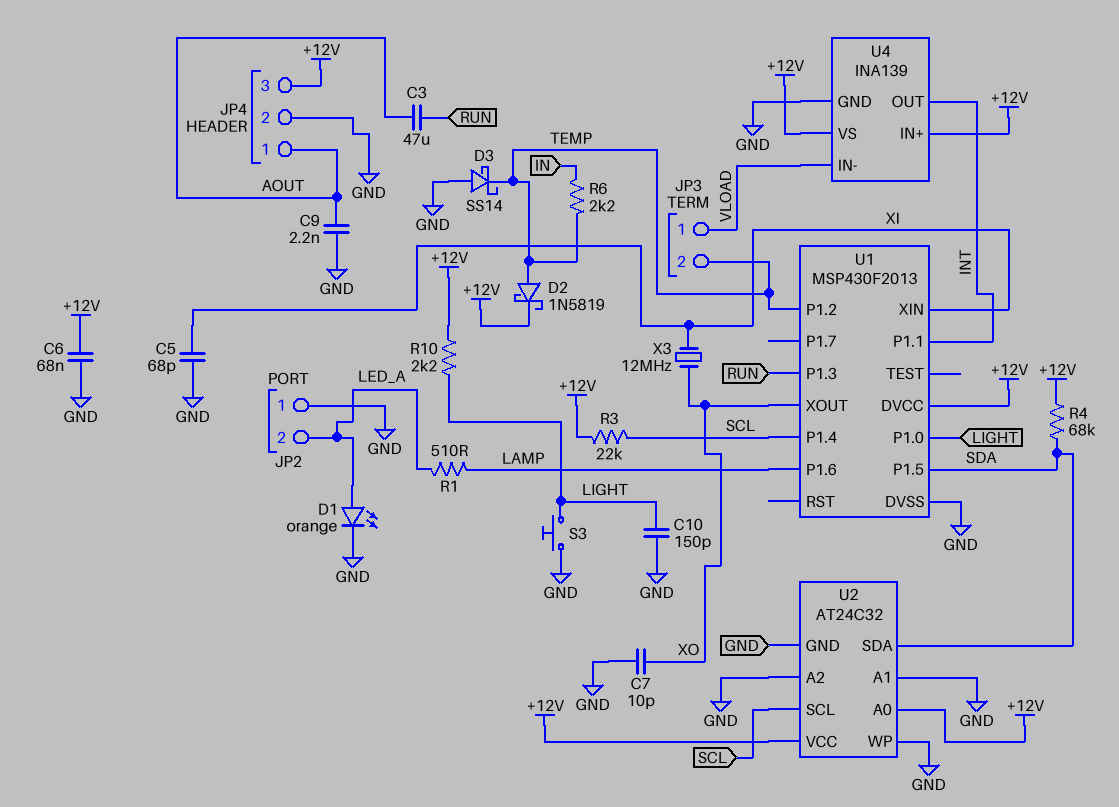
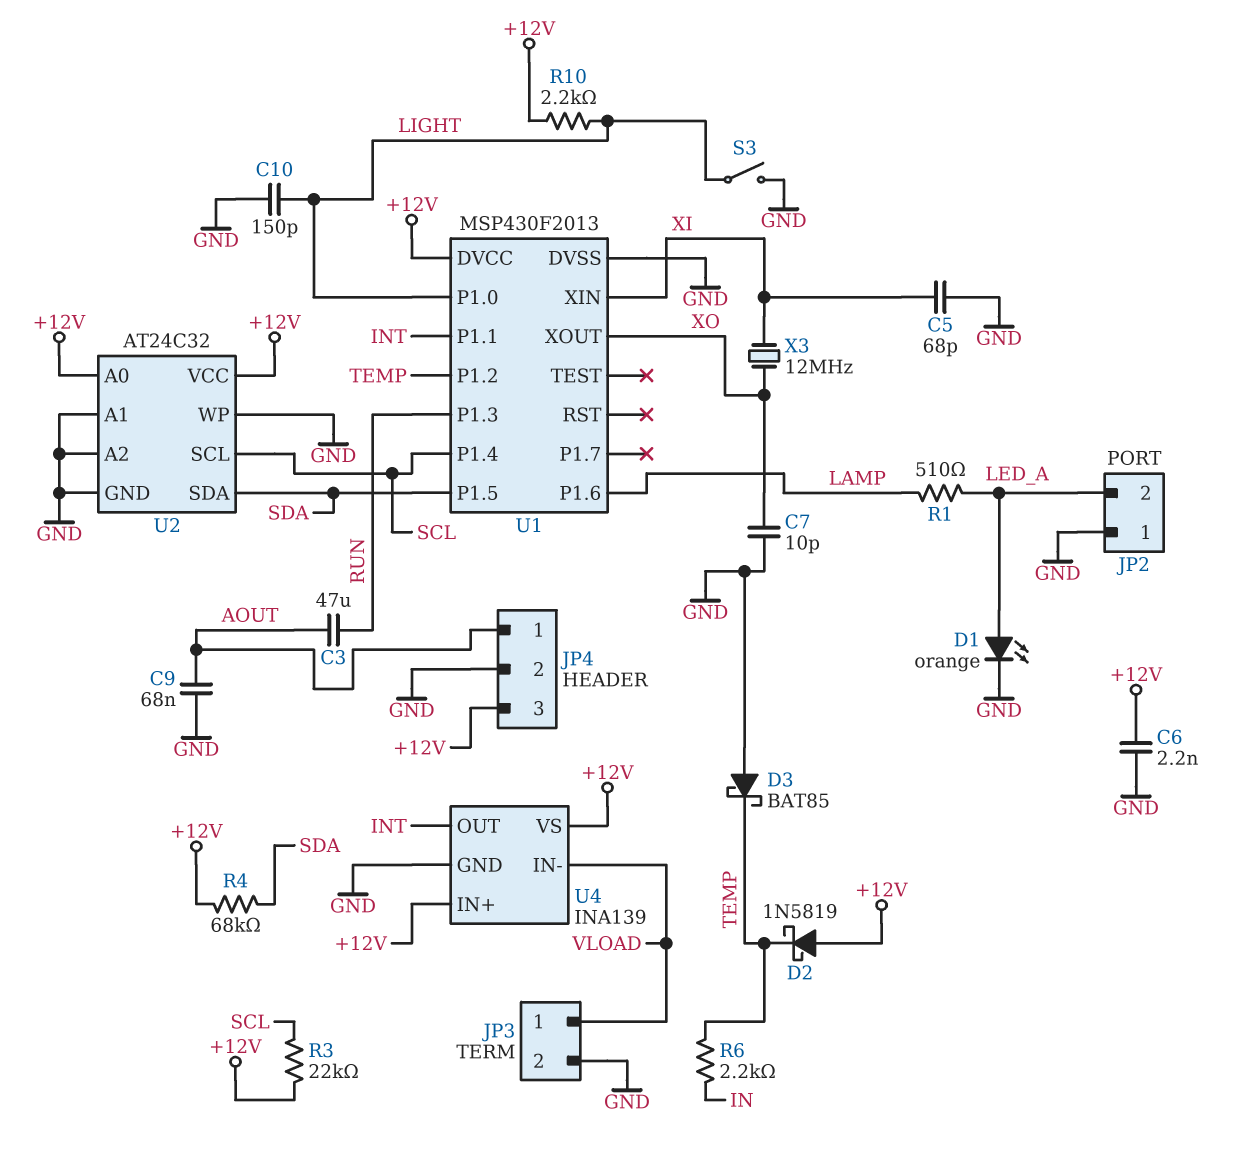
C6: 68nF (+12V, GND) -> 2.2nF (+12V, GND)
C9: 2.2nF (AOUT, GND) -> 68nF (AOUT, GND)
D2: schottky 1N5819 (A TEMP, K +12V) -> schottky 1N5819 (A +12V, K TEMP)
D3: schottky SS14 (A GND, K TEMP) -> schottky BAT85 (A GND, K TEMP)
JP3 pin 2: TEMP -> GND
S3: button (GND, LIGHT) -> switch (GND, LIGHT)

